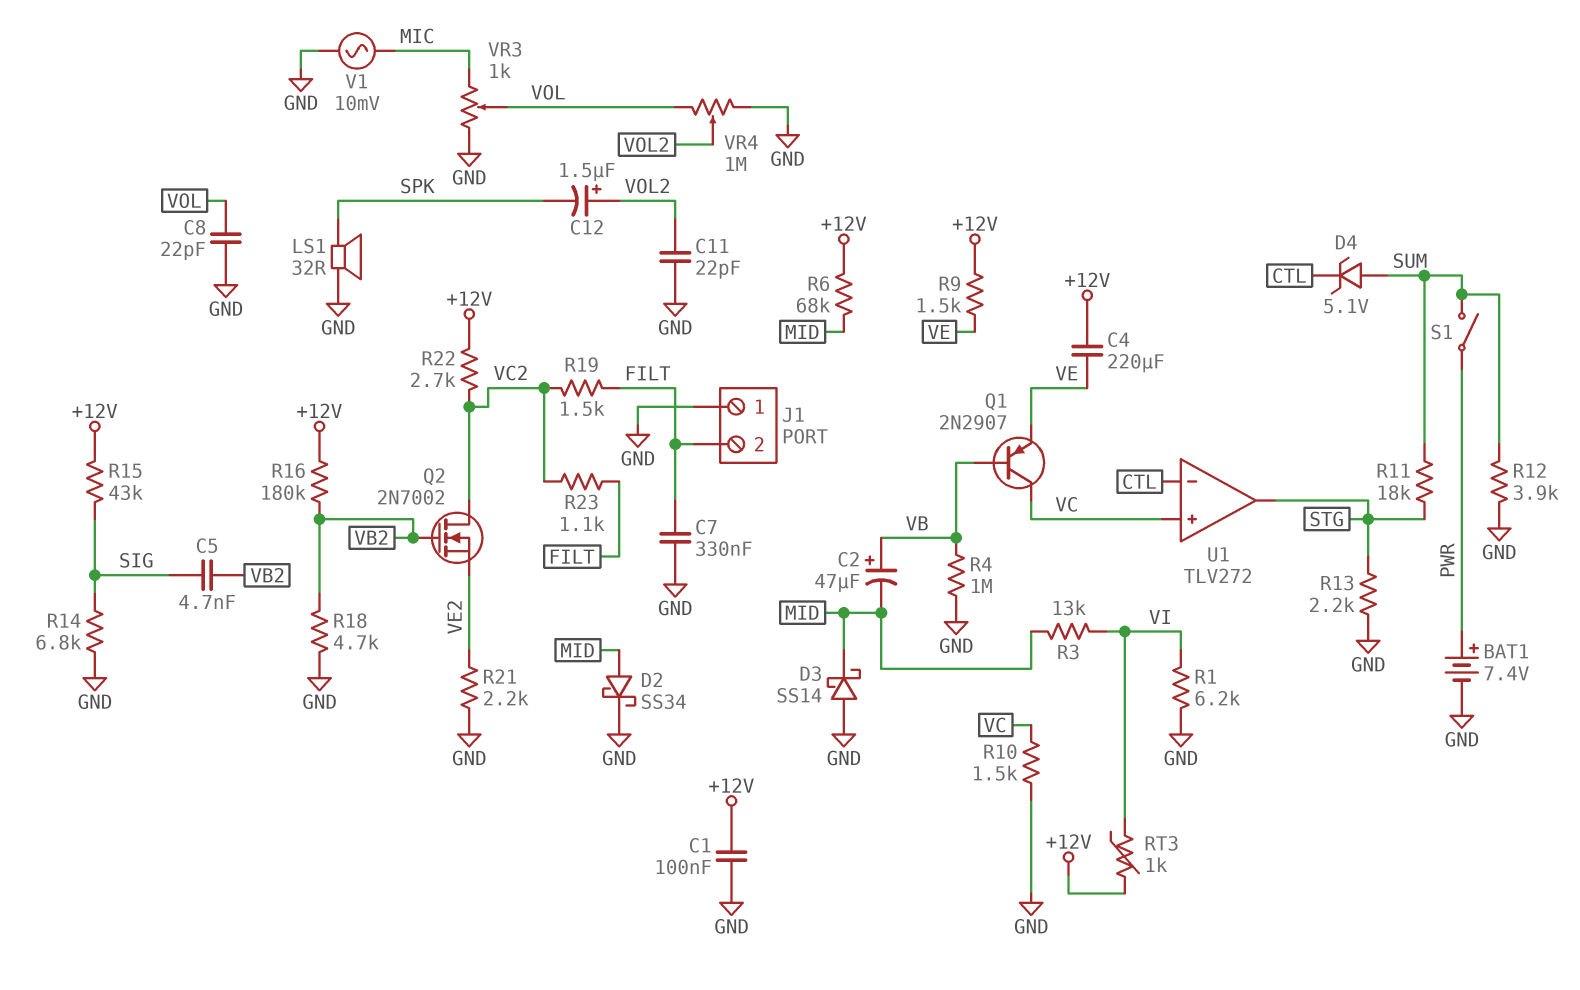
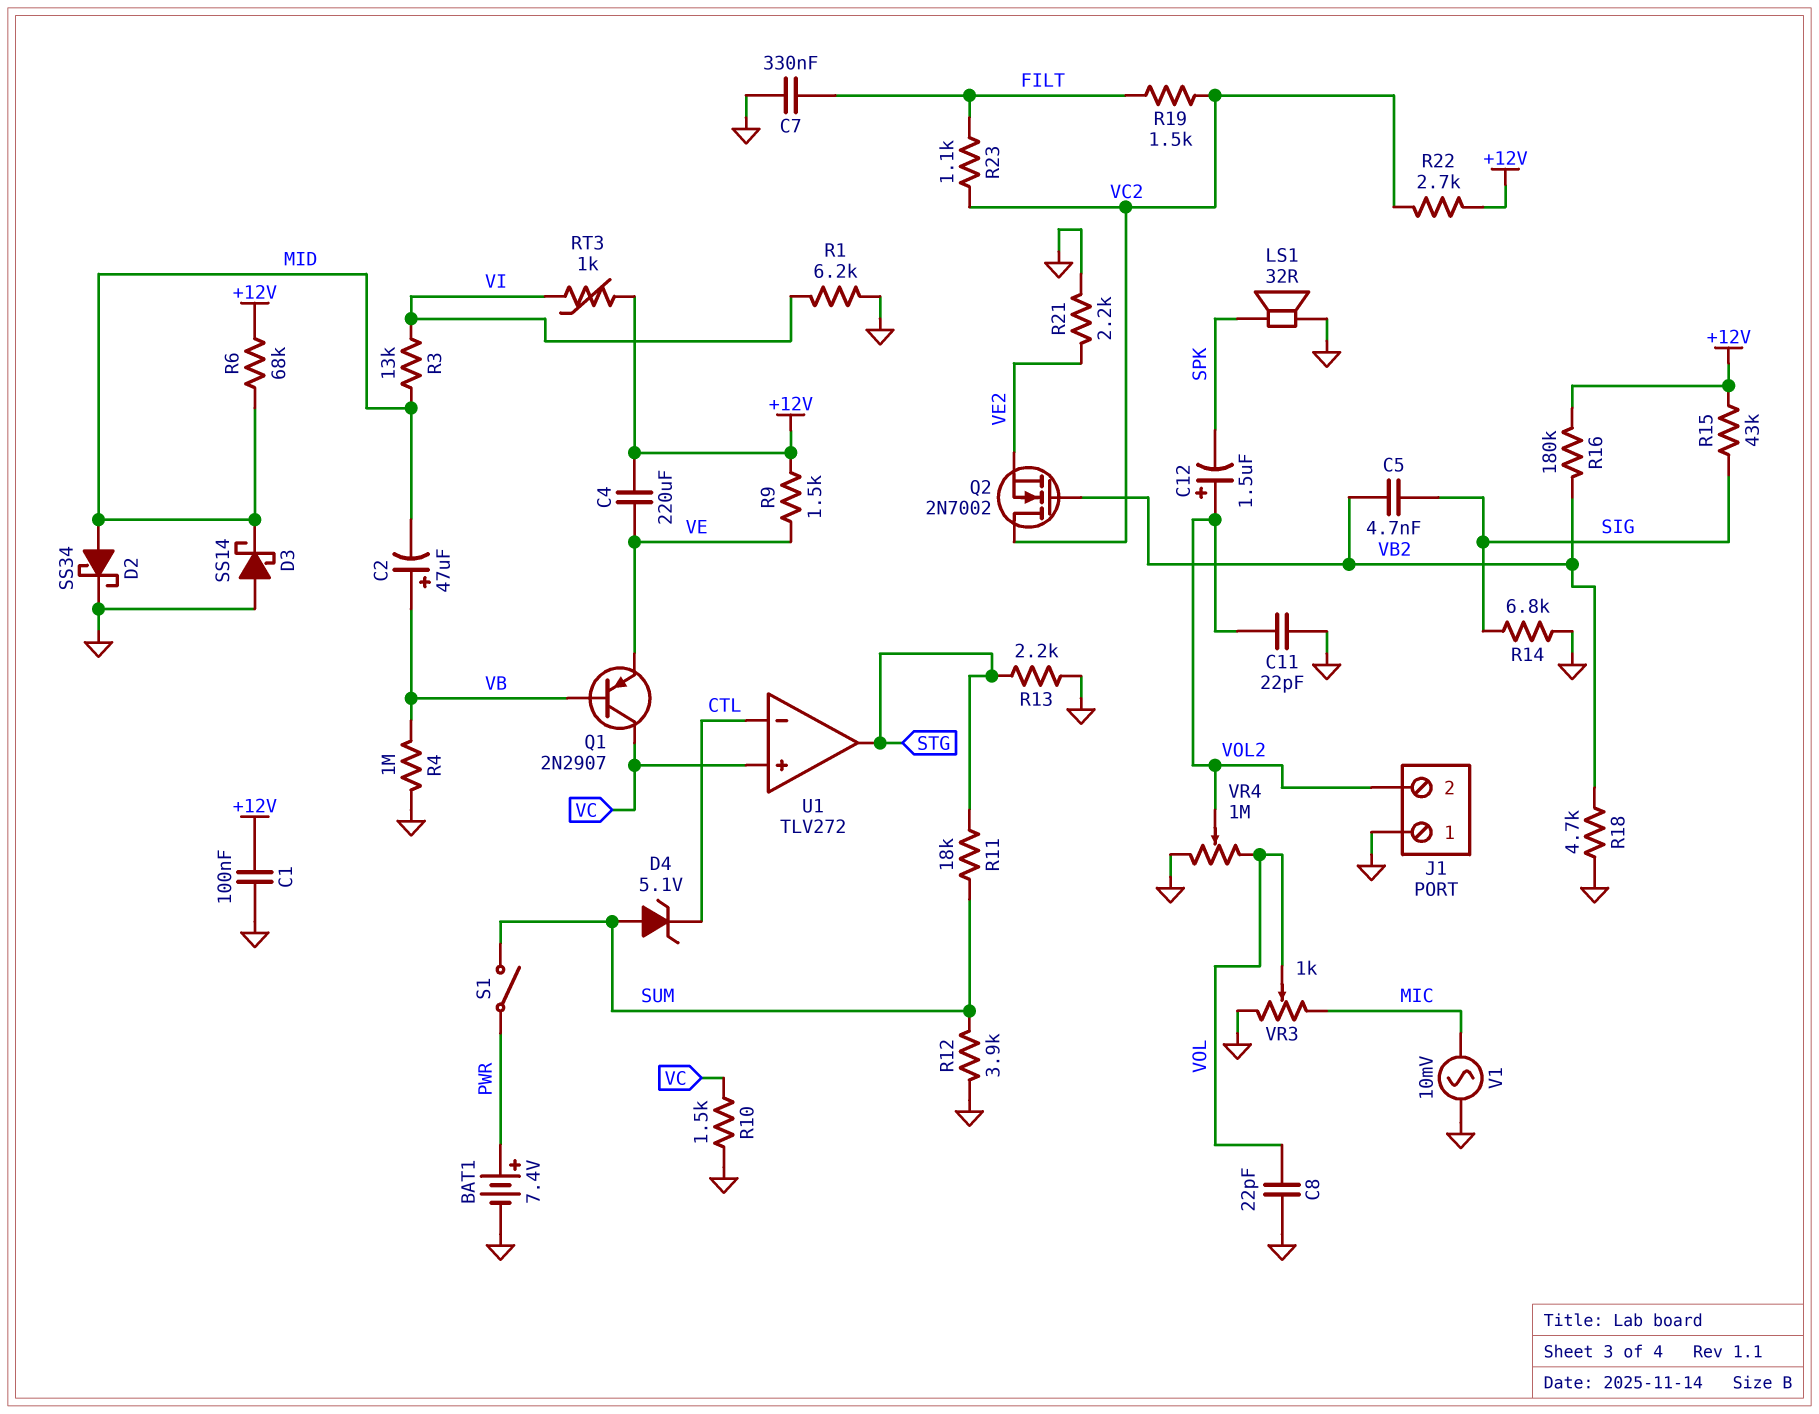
J1 pin 2: FILT -> VOL2

